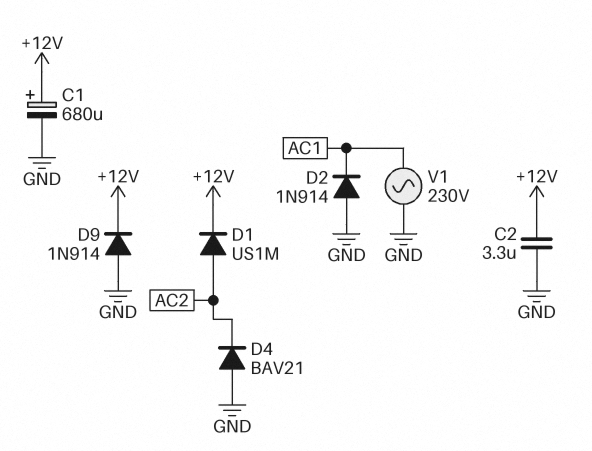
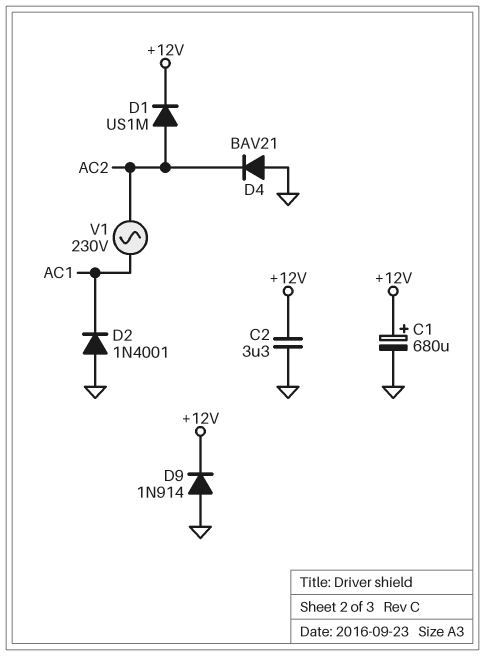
D2: diode 1N914 (A GND, K AC1) -> diode 1N4001 (A GND, K AC1)
V1: AC 230V (AC1, GND) -> AC 230V (AC1, AC2)

